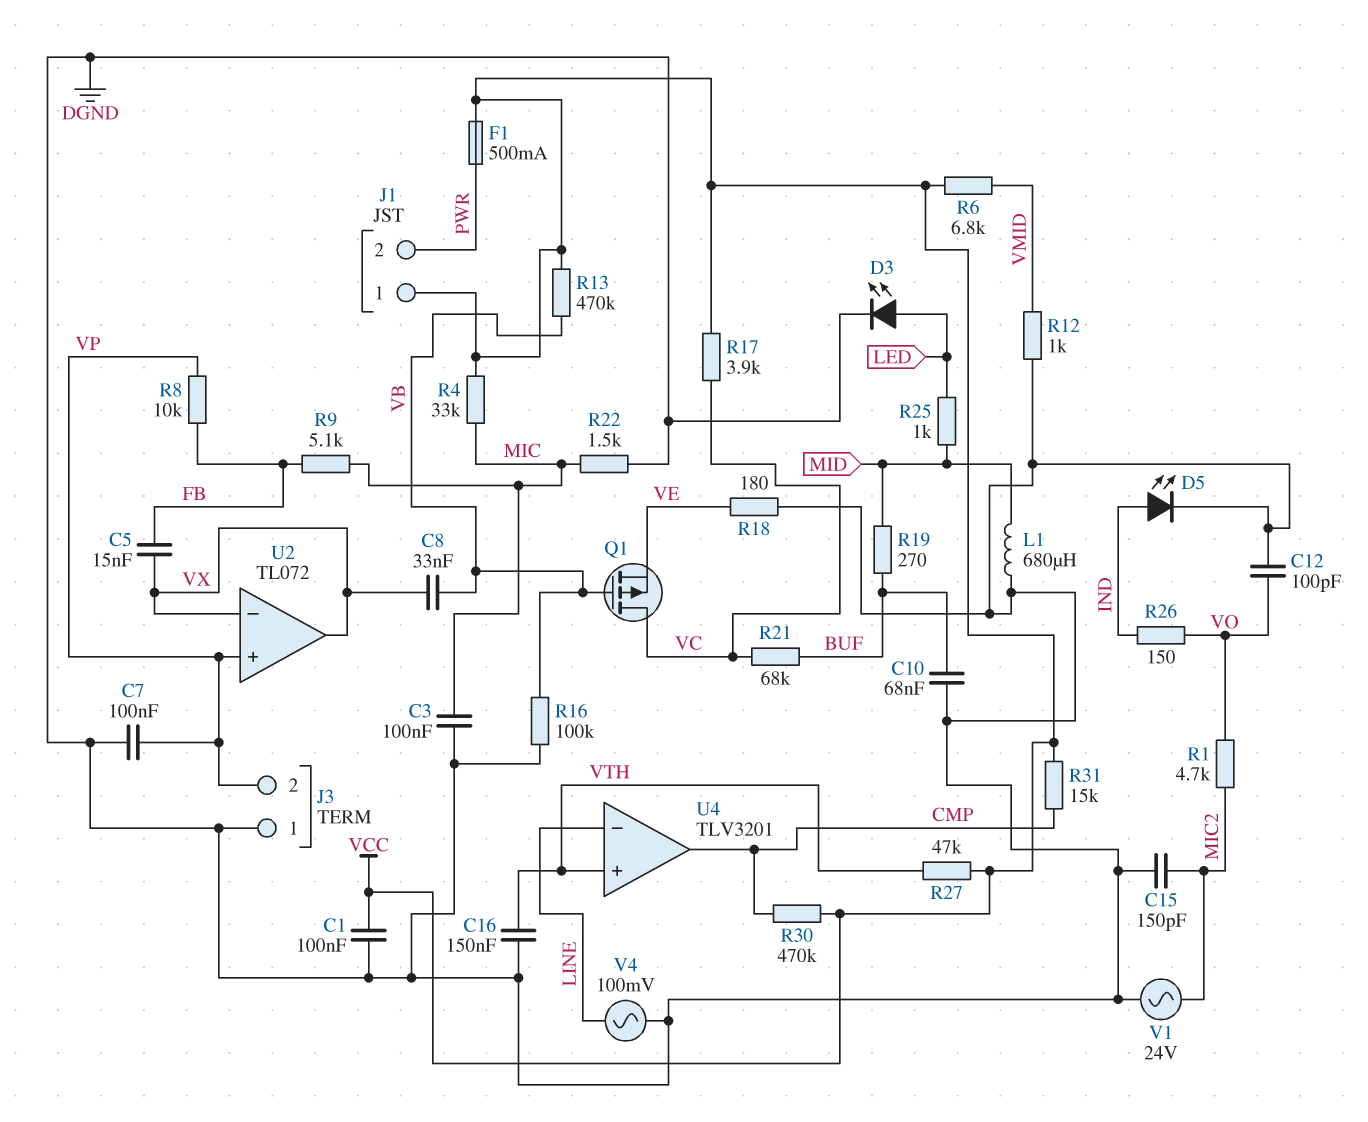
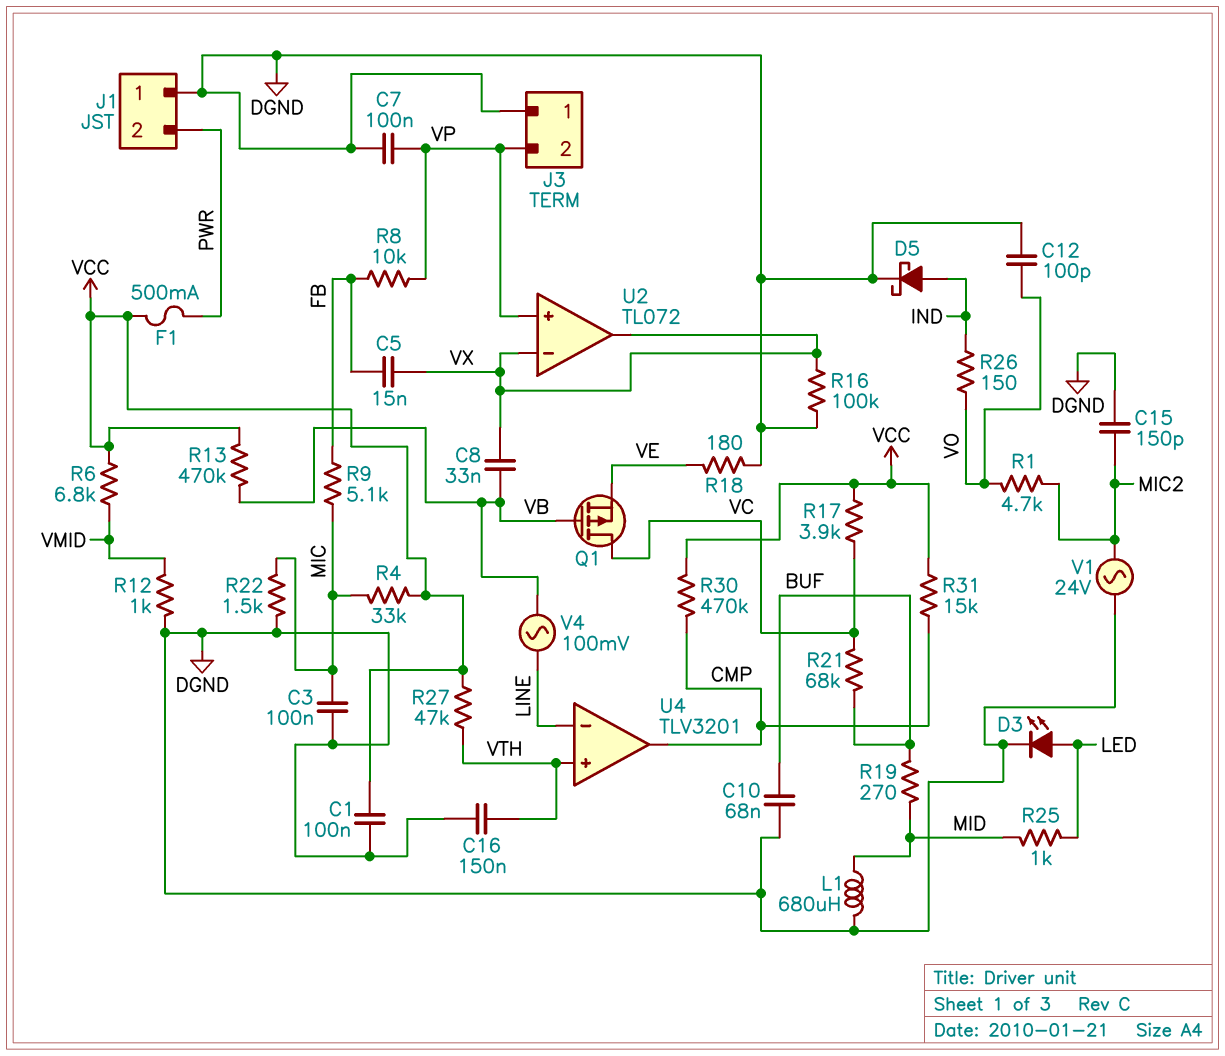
D5: LED (A IND, K DGND) -> schottky (A IND, K DGND)
J1 pin 1: VCC -> DGND
R16: 100k (DGND, VB) -> 100k (DGND, VX)
V4: AC 100mV (DGND, LINE) -> AC 100mV (LINE, VB)

